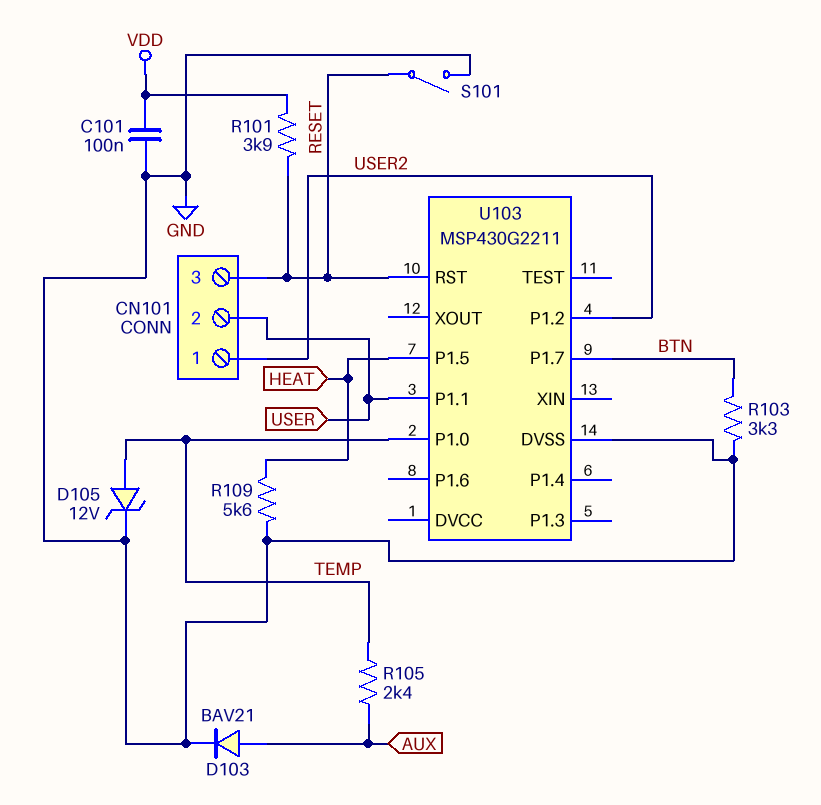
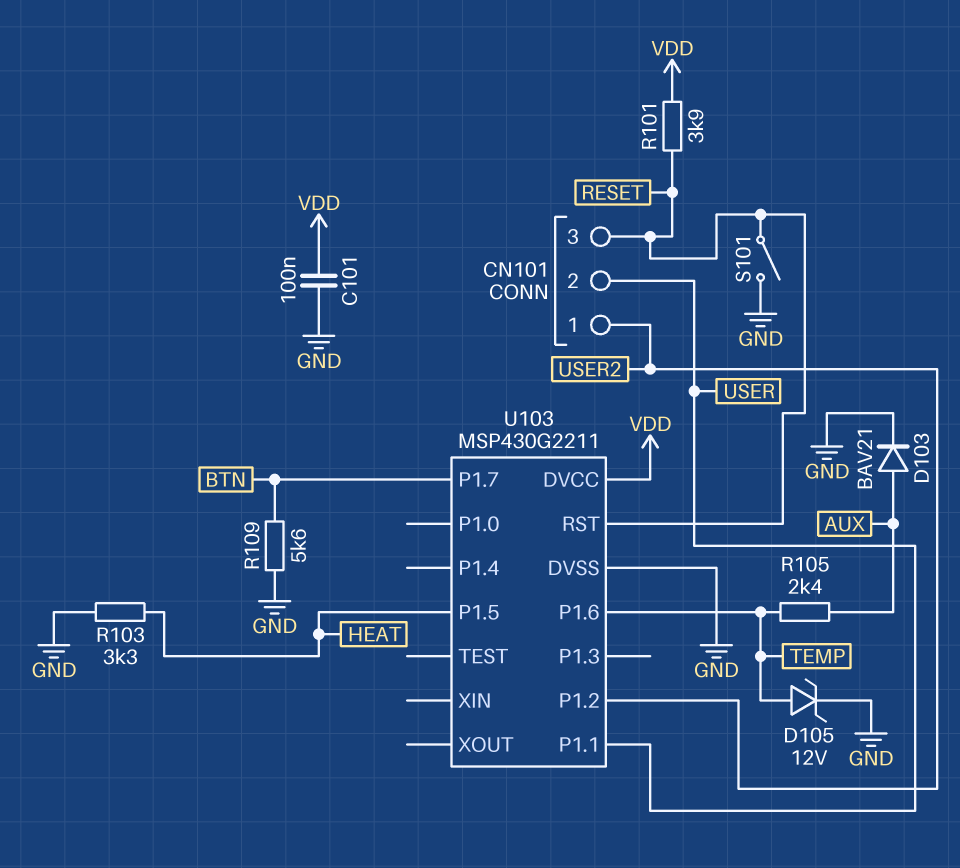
R103: 3.3k (BTN, GND) -> 3.3k (GND, HEAT)
R109: 5.6k (GND, HEAT) -> 5.6k (BTN, GND)
U103 pin DVCC: none -> VDD
U103 pin P1.0: TEMP -> none
U103 pin P1.6: none -> TEMP

